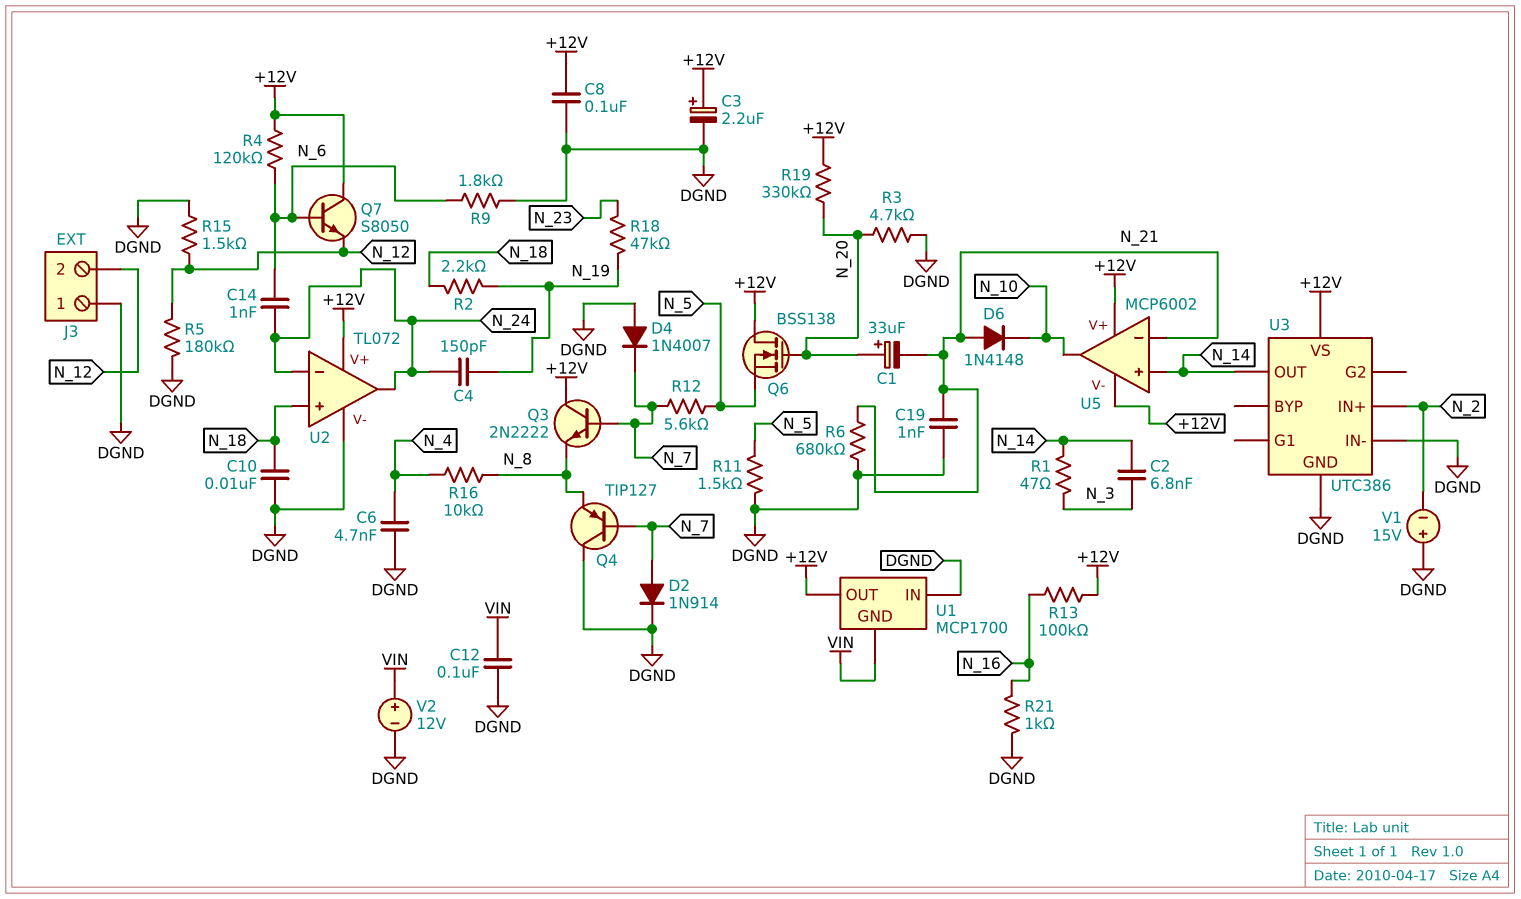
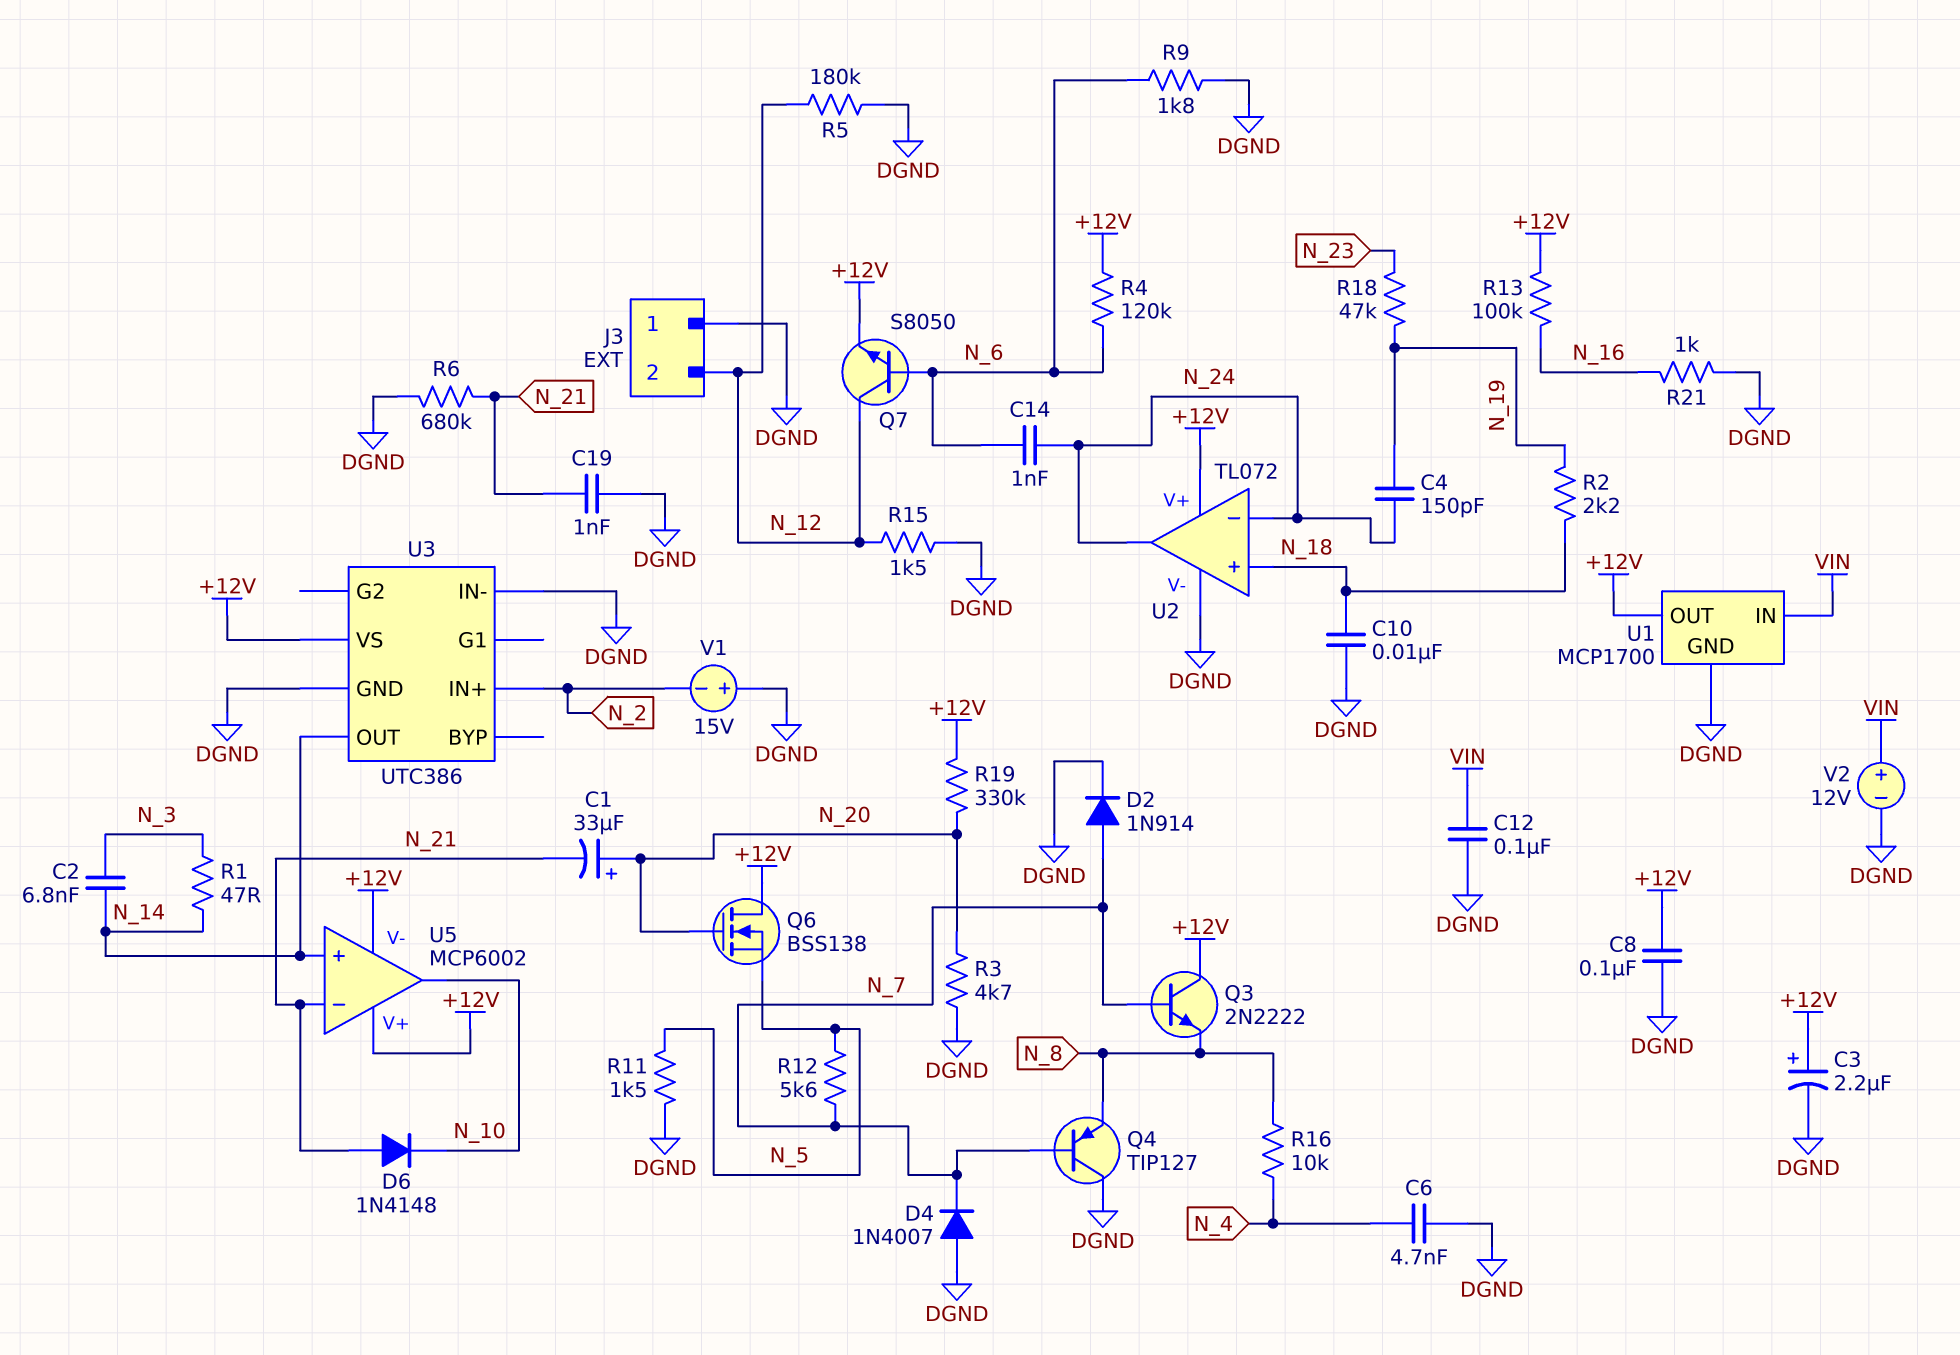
Q7: NPN S8050 (B N_6, C +12V, E N_12) -> NPN S8050 (B N_6, C N_12, E +12V)
U1 pin GND: VIN -> DGND
U1 pin IN: DGND -> VIN

